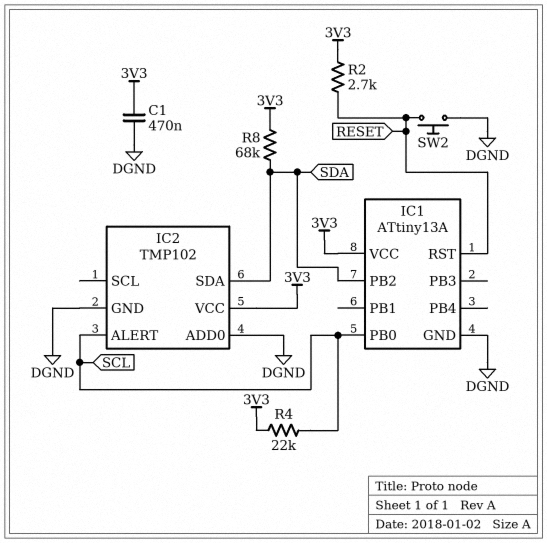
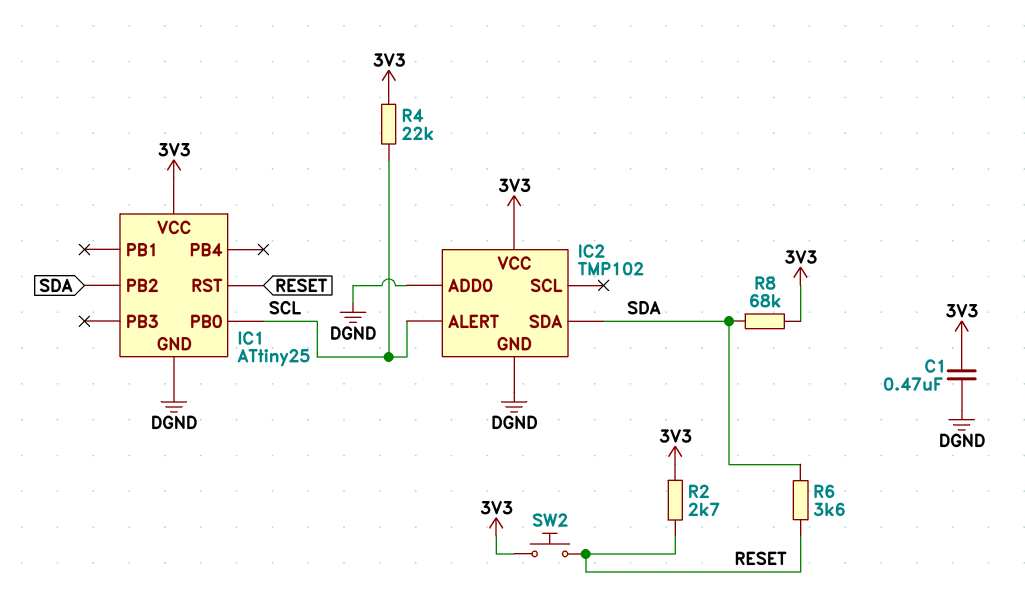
IC1: ATtiny13A -> ATtiny25
R6: none -> 3.6k (RESET, SDA)
SW2: button (DGND, RESET) -> button (3V3, RESET)

